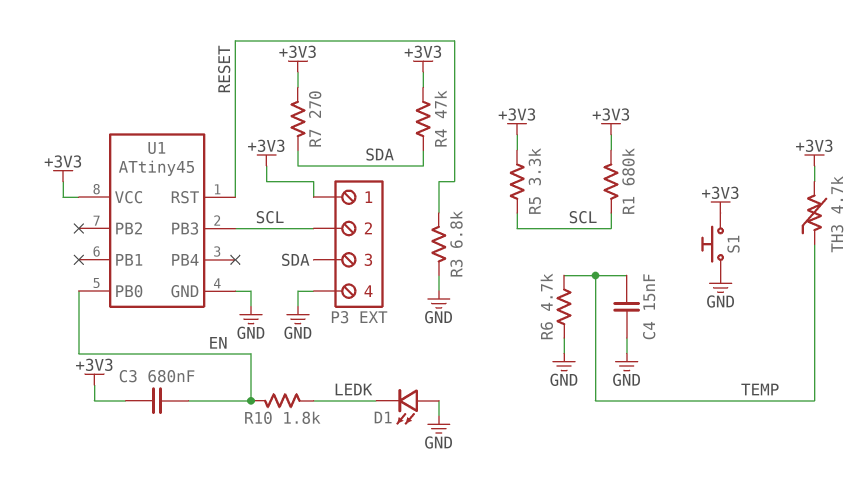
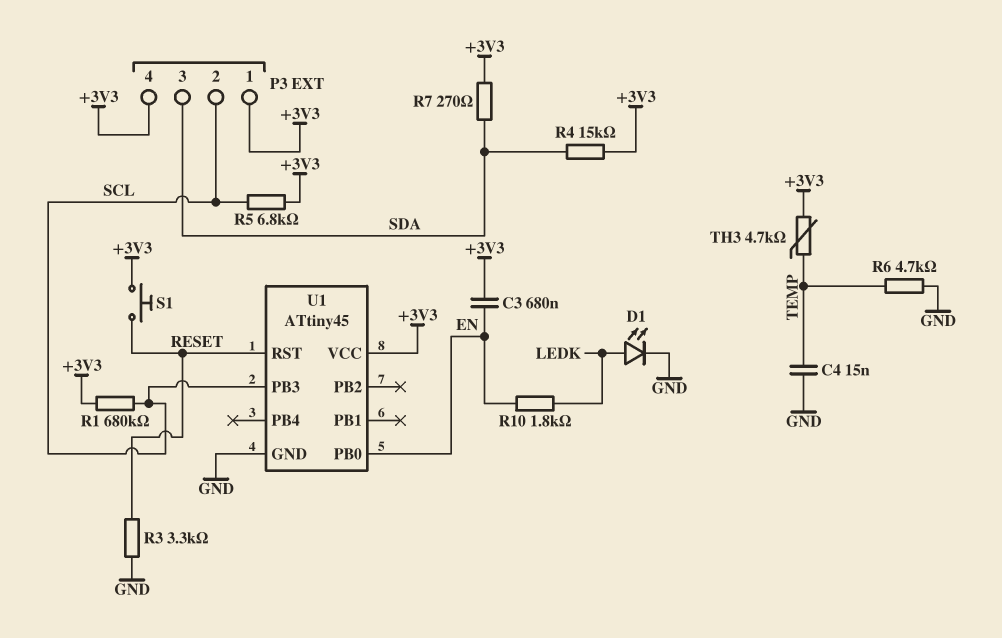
D1: LED (A GND, K LEDK) -> LED (A LEDK, K GND)
P3 pin 4: GND -> +3V3
R3: 6.8k (GND, RESET) -> 3.3k (GND, RESET)
R4: 47k (+3V3, SDA) -> 15k (+3V3, SDA)
R5: 3.3k (+3V3, SCL) -> 6.8k (+3V3, SCL)
S1: button (+3V3, GND) -> button (+3V3, RESET)

